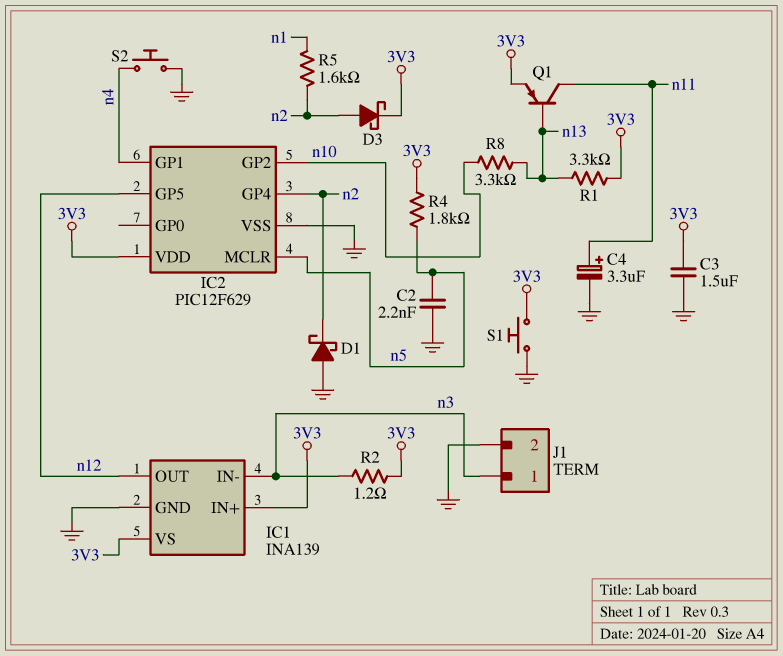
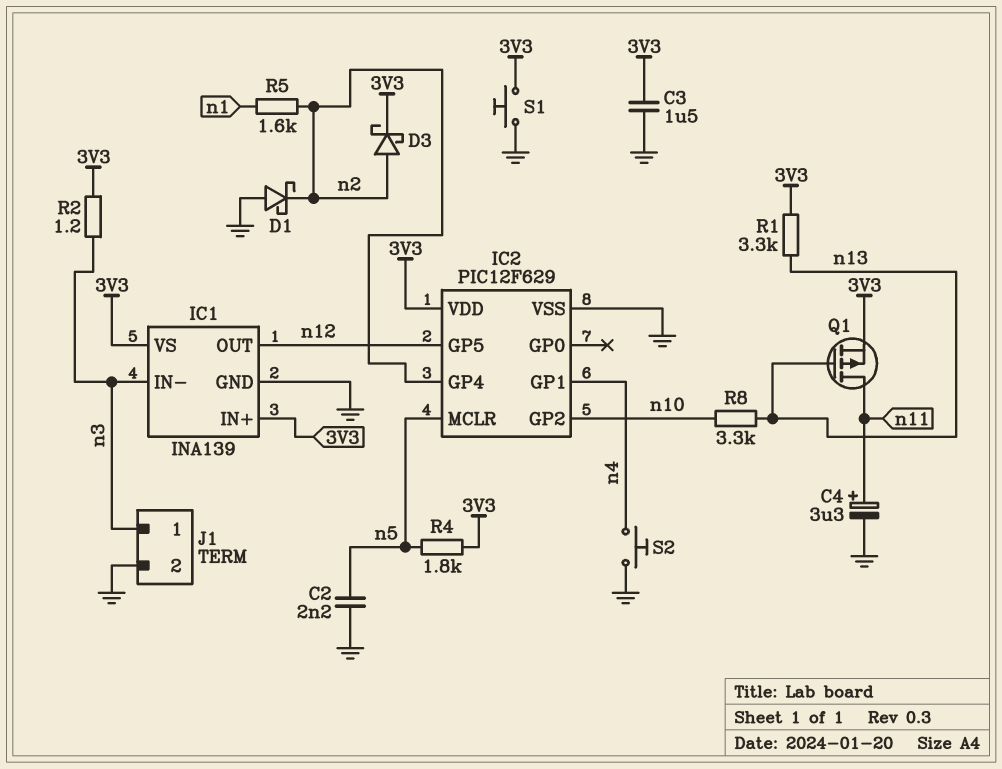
Q1: PNP (B n13, C n11, E 3V3) -> PMOS (G n13, D n11, S 3V3)

